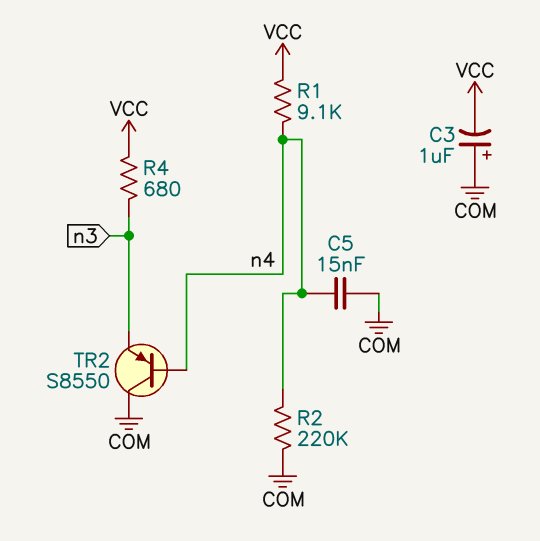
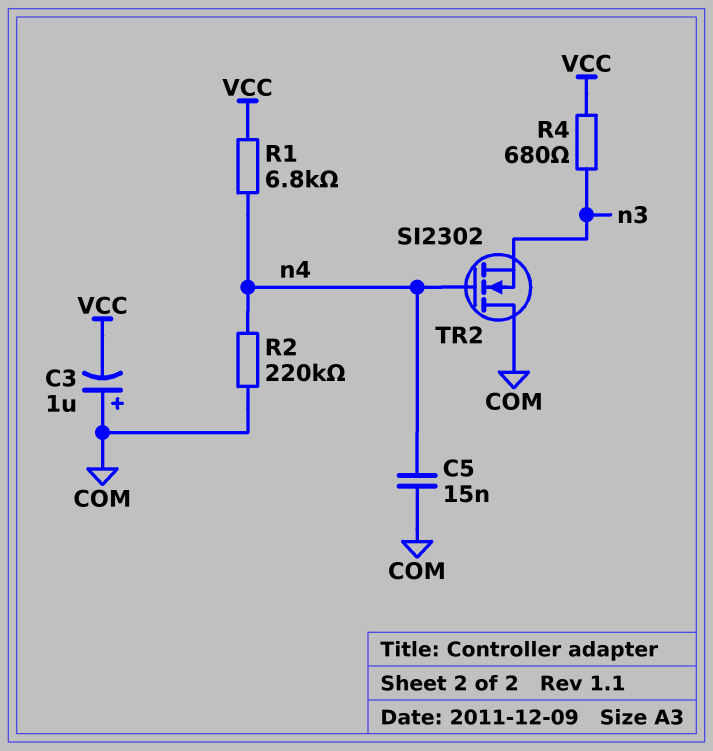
R1: 9.1k (VCC, n4) -> 6.8k (VCC, n4)
TR2: PNP S8550 (B n4, C COM, E n3) -> NMOS SI2302 (G n4, D COM, S n3)

